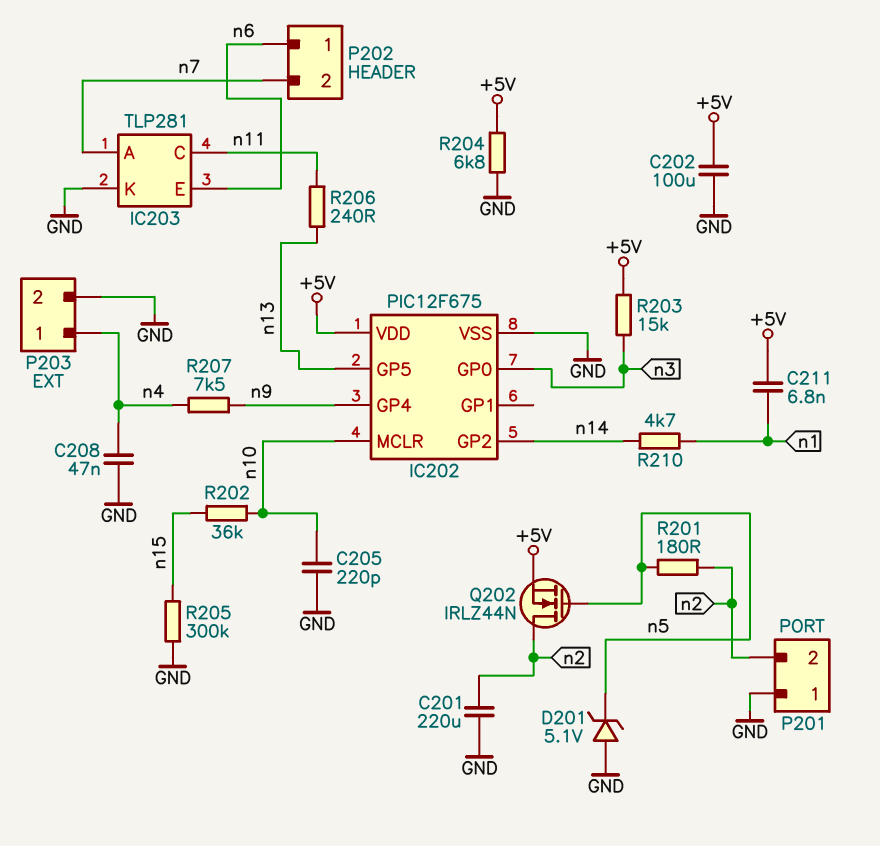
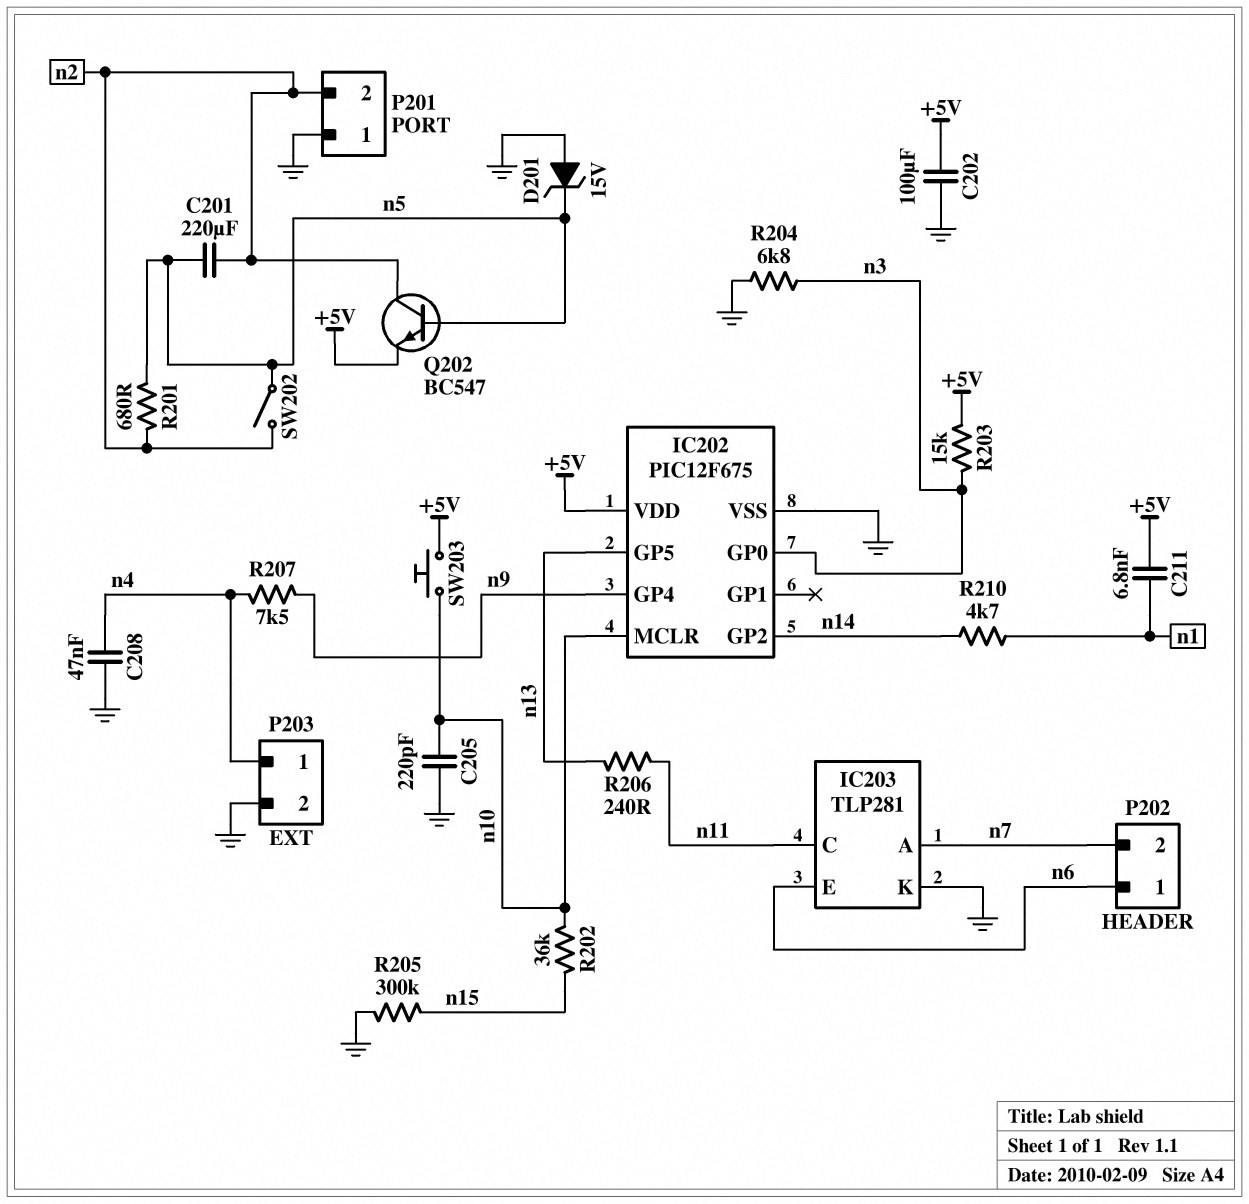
C201: 220uF (GND, n2) -> 220uF (n2, n5)
D201: zener 5.1V (A GND, K n5) -> zener 15V (A GND, K n5)
Q202: NMOS IRLZ44N (G n5, D n2, S +5V) -> NPN BC547 (B n5, C n2, E +5V)
R201: 180 (n2, n5) -> 680 (n2, n5)
R204: 6.8k (+5V, GND) -> 6.8k (GND, n3)
SW202: none -> switch (n2, n5)
SW203: none -> button (+5V, n10)

